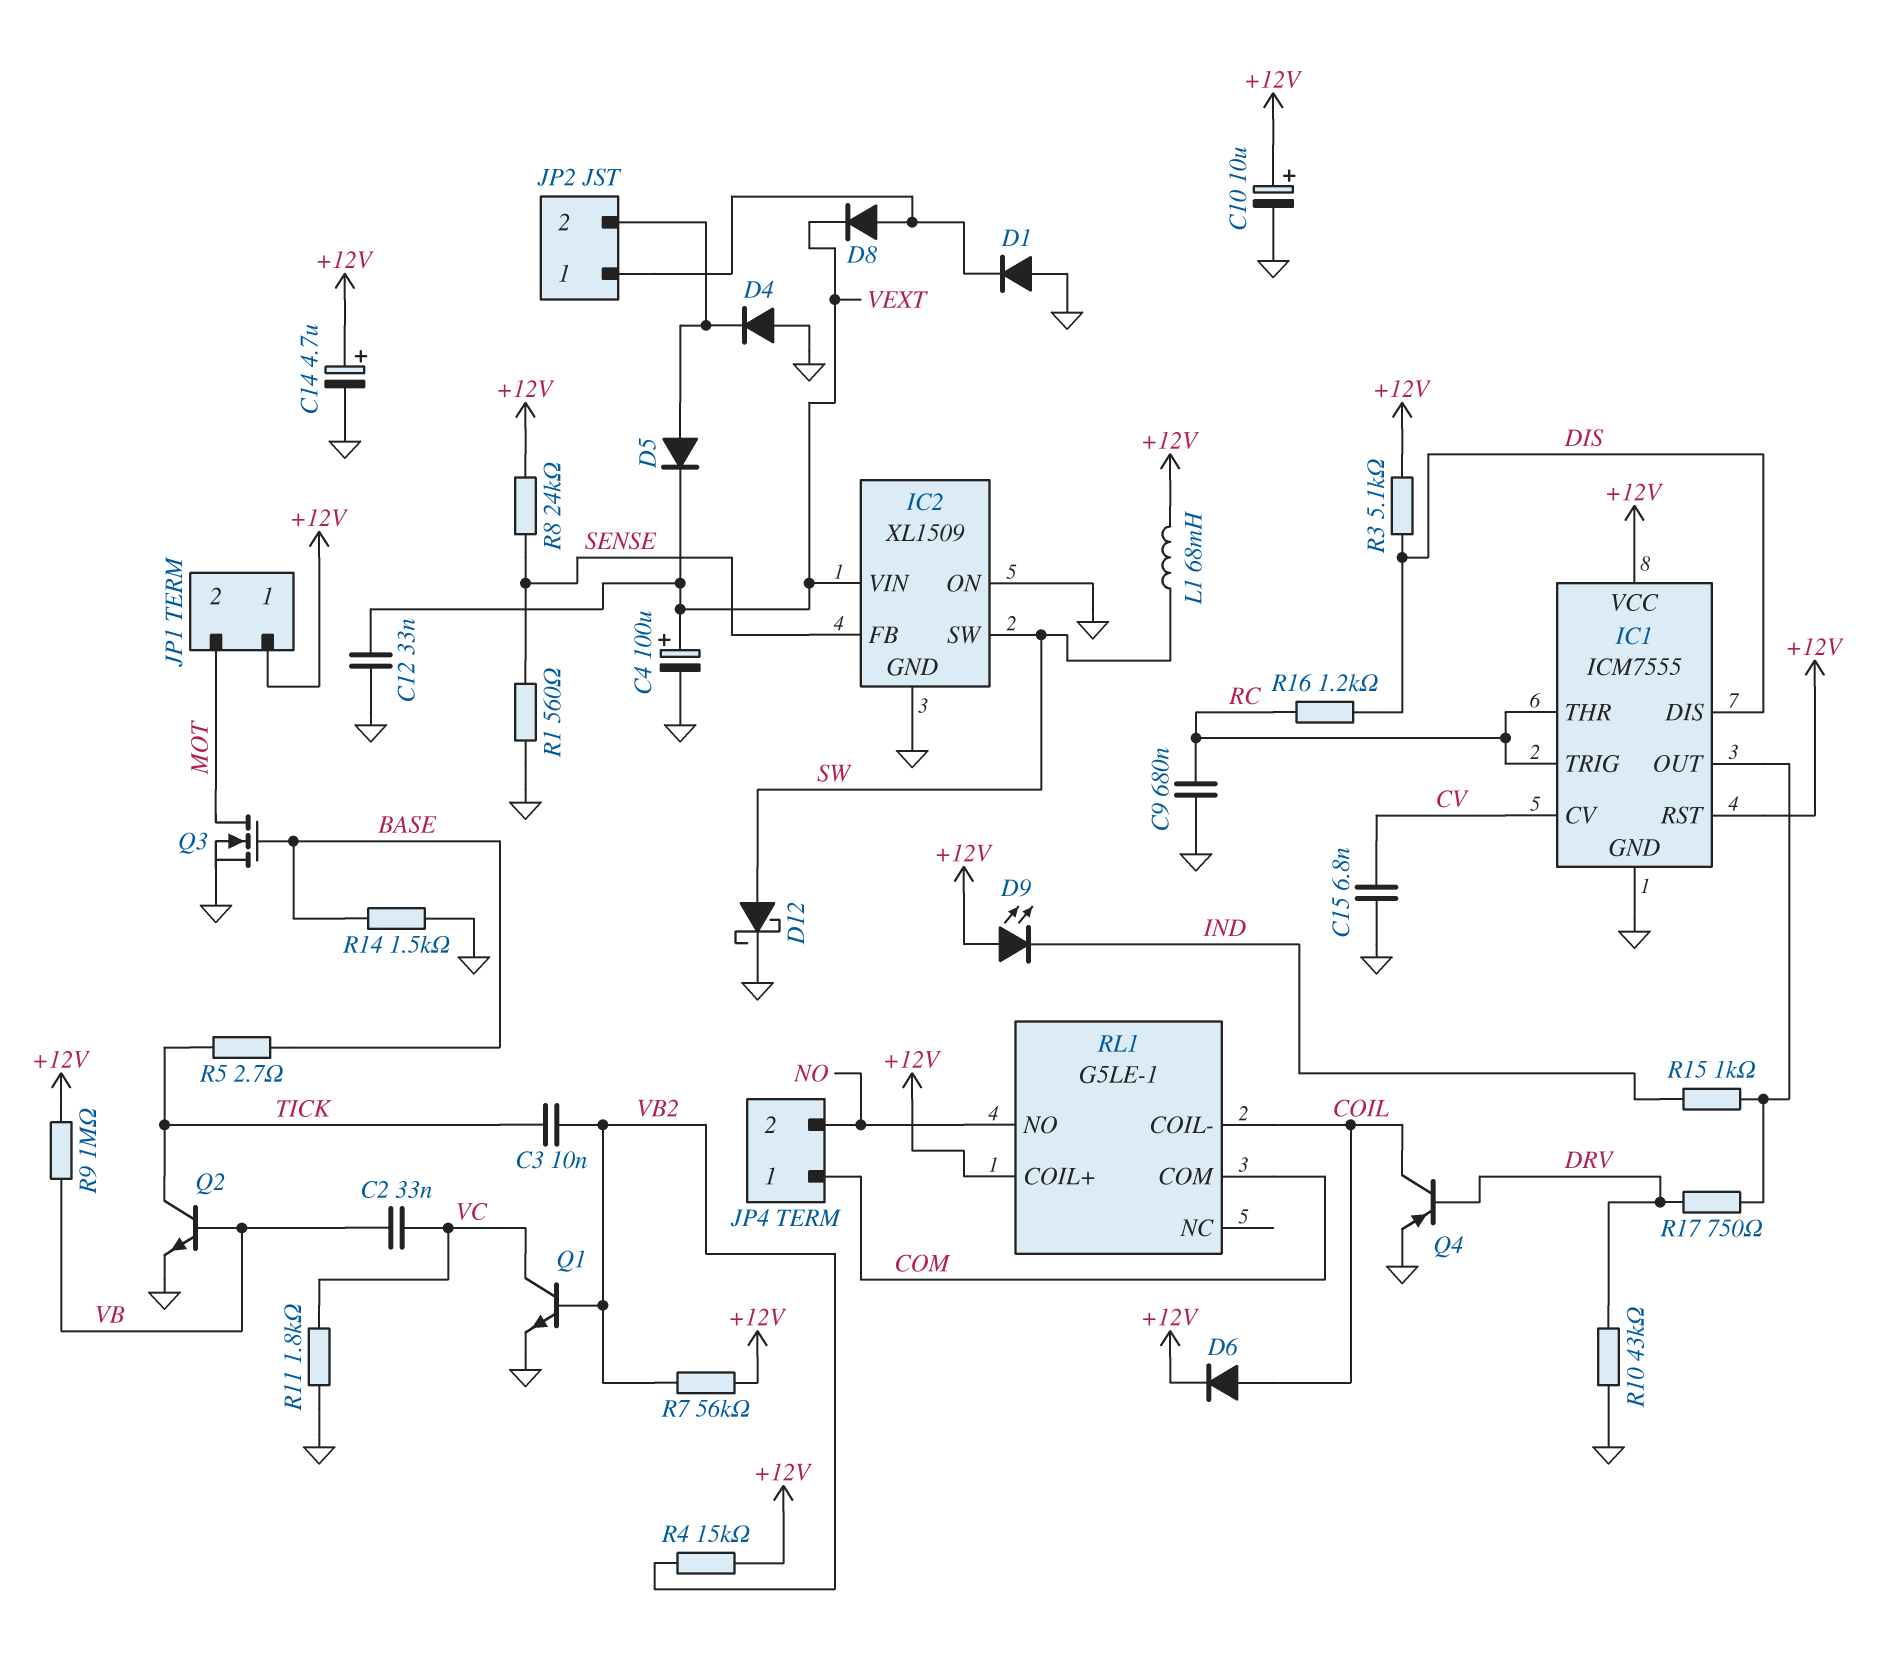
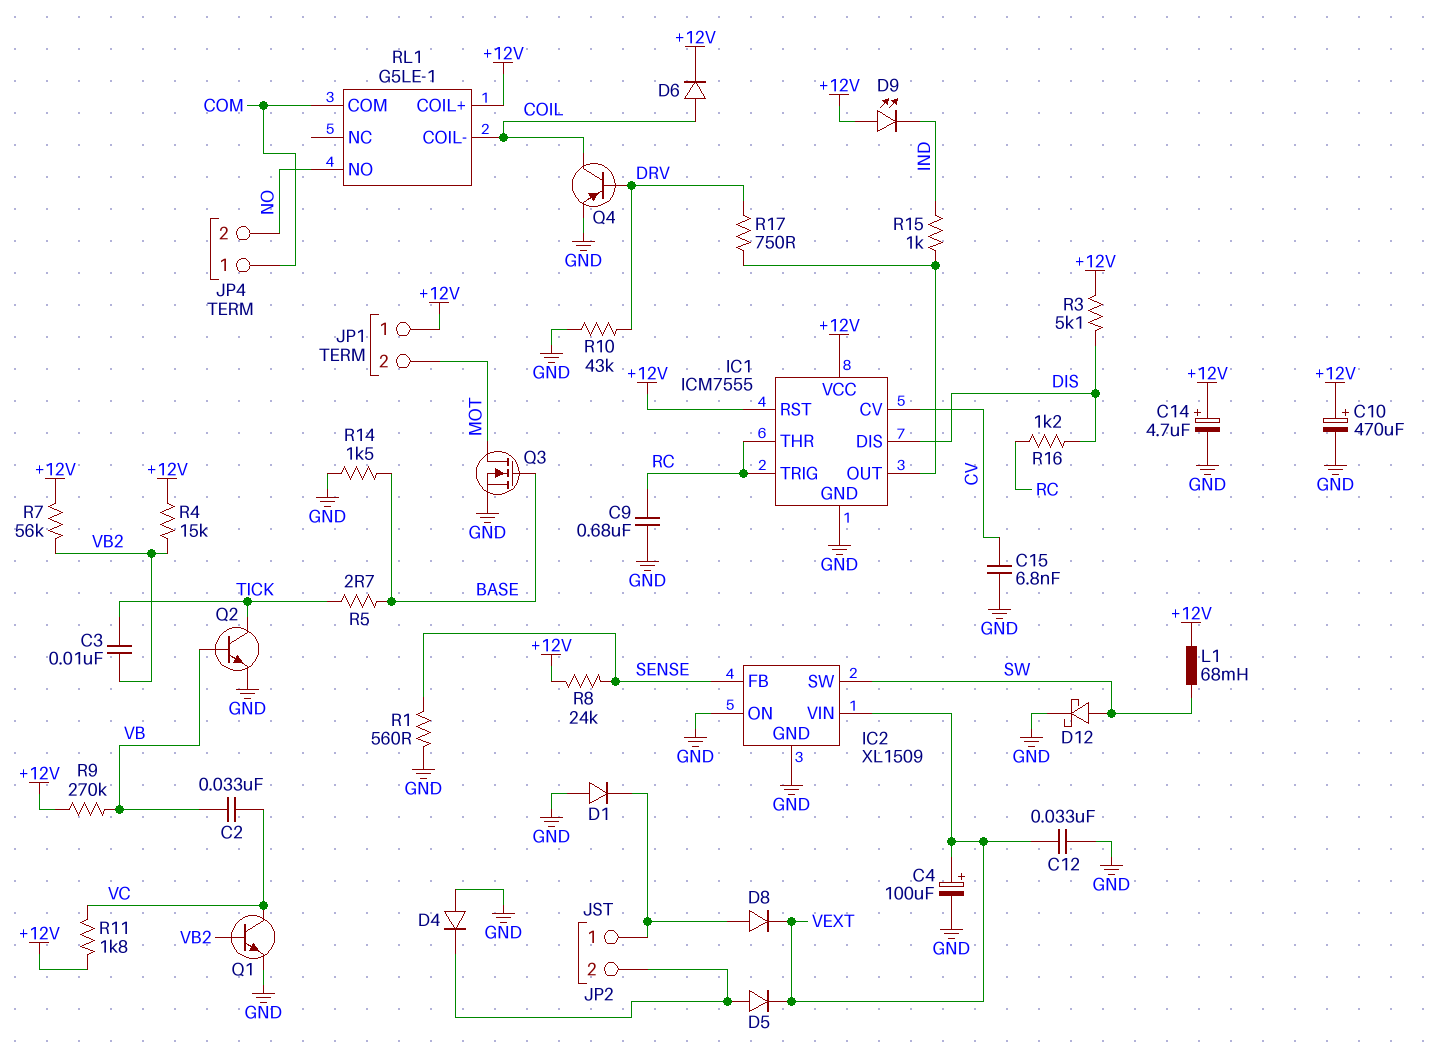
C10: 10uF (plus +12V, minus GND) -> 470uF (plus +12V, minus GND)
R9: 1M (+12V, VB) -> 270k (+12V, VB)
R11: 1.8k (GND, VC) -> 1.8k (+12V, VC)

